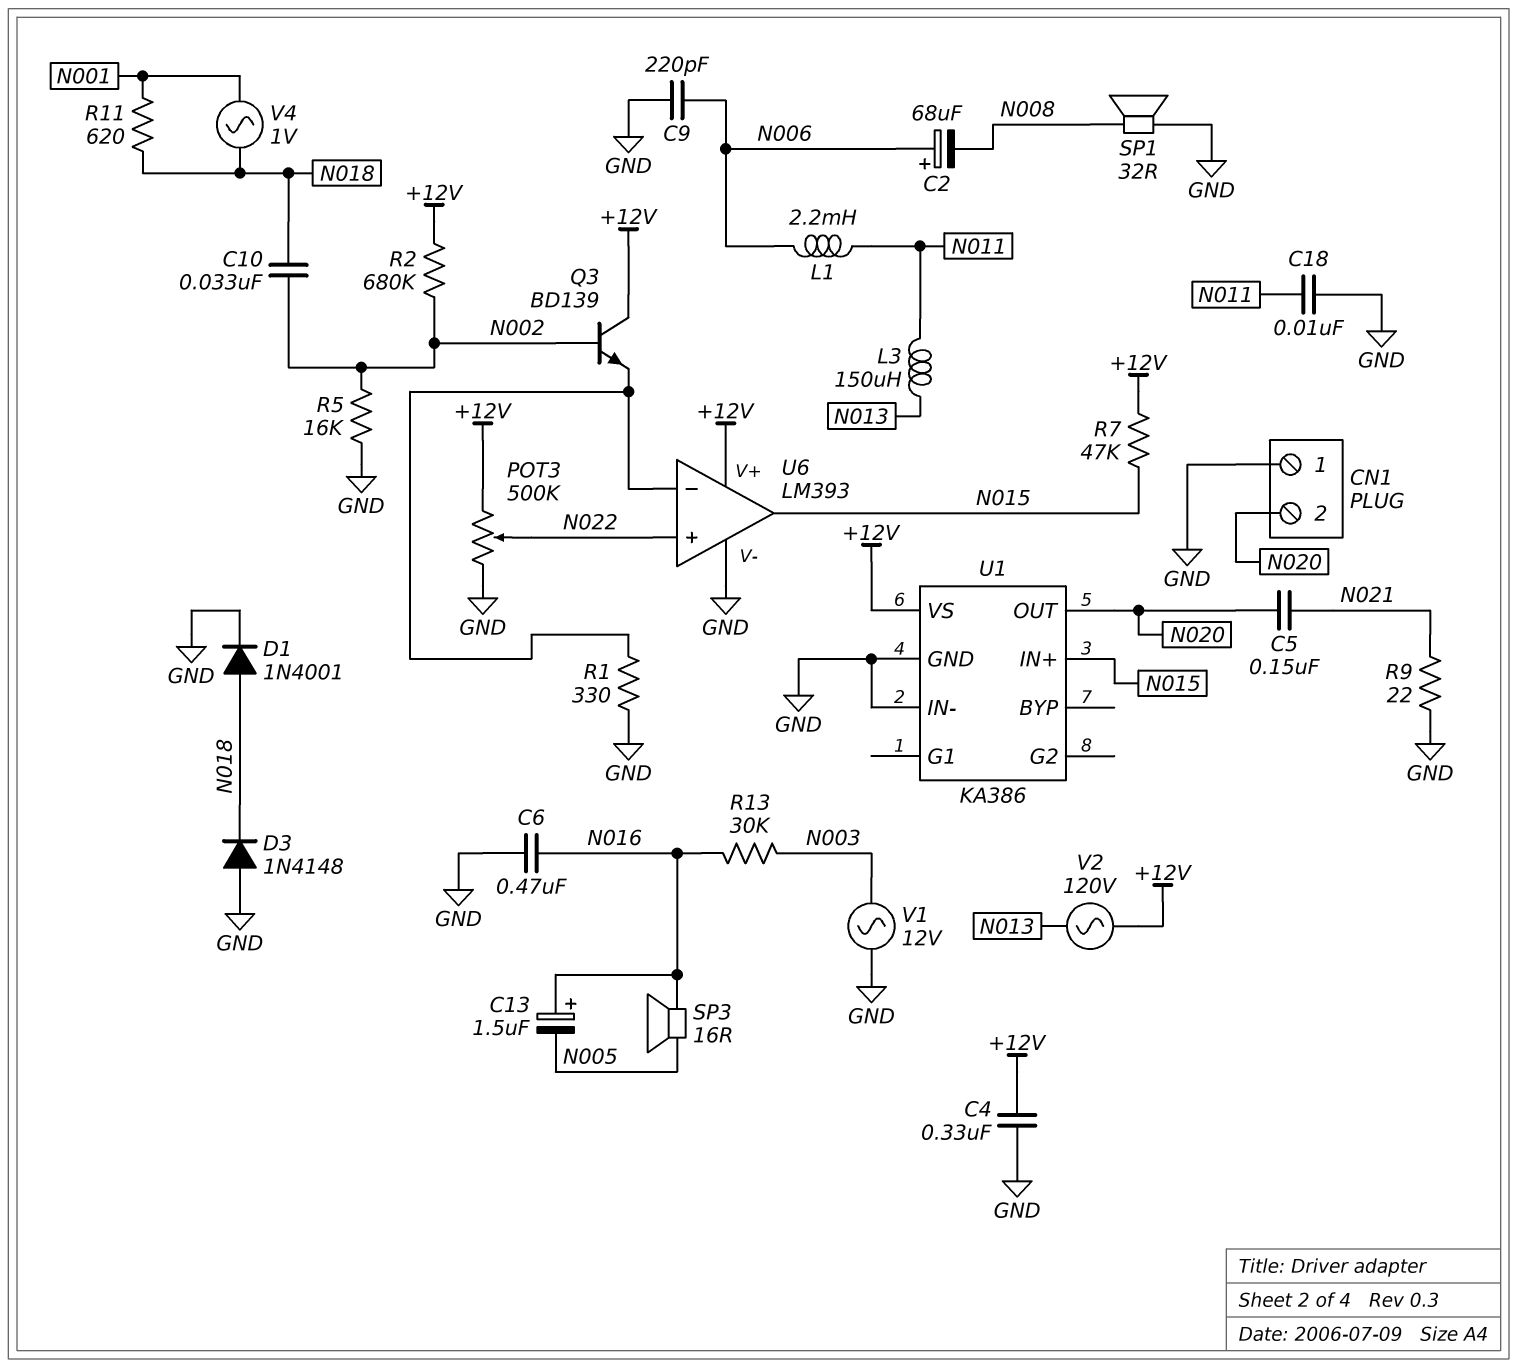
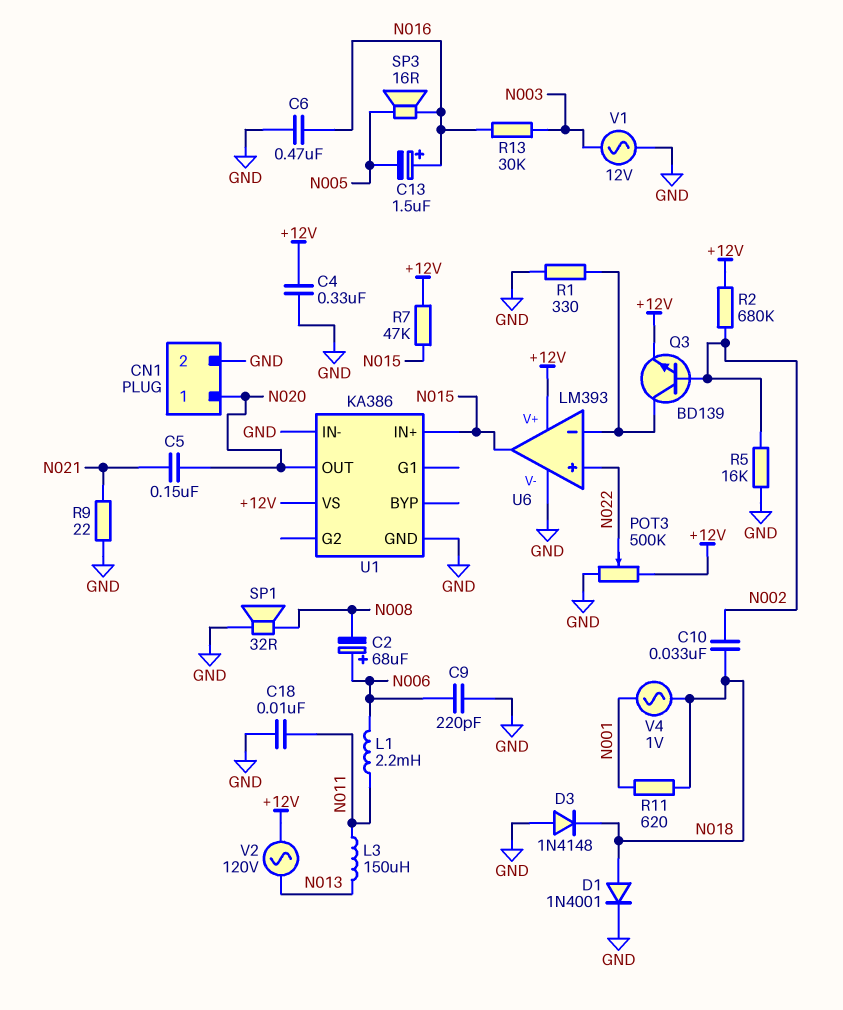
CN1 pin 1: GND -> N020
CN1 pin 2: N020 -> GND
Q3: NPN BD139 (B N002, C +12V, E U6/in-) -> NPN BD139 (B N002, C U6/in-, E +12V)

